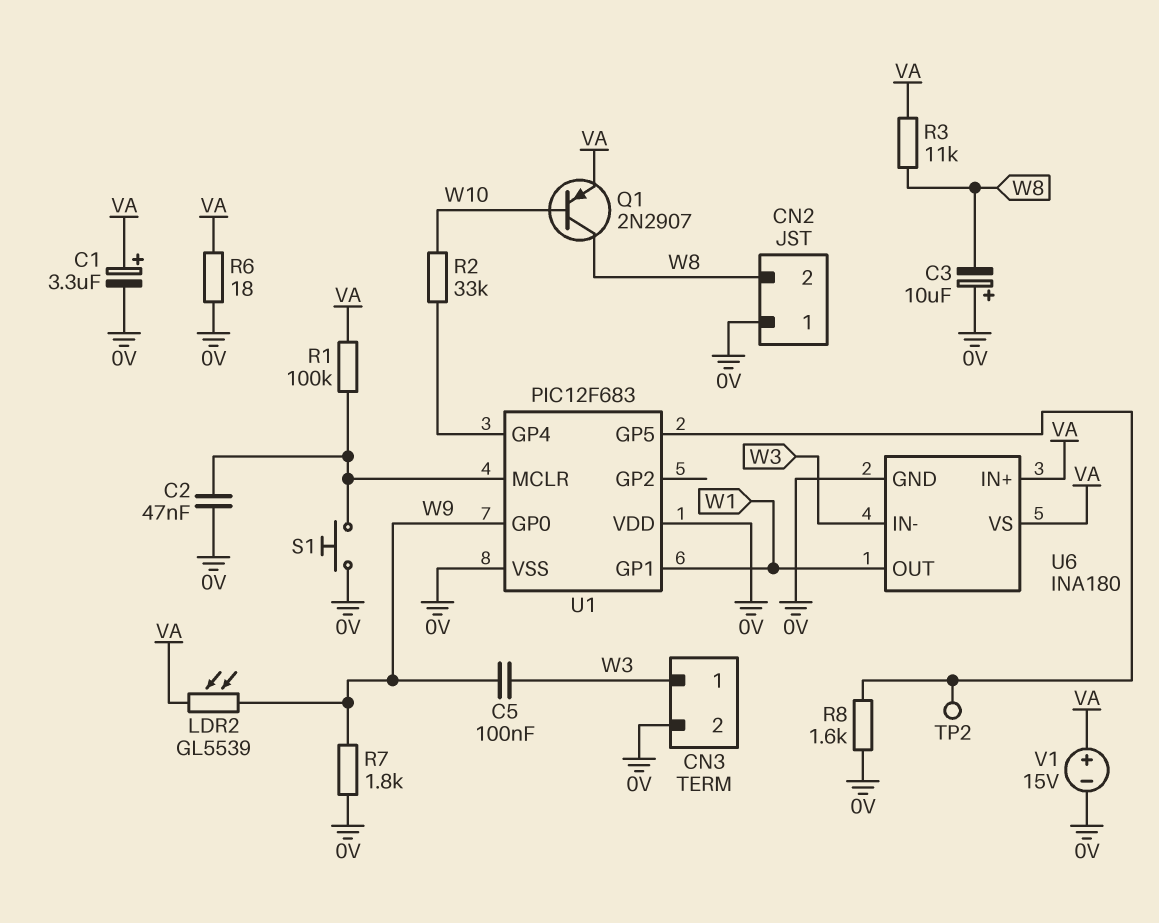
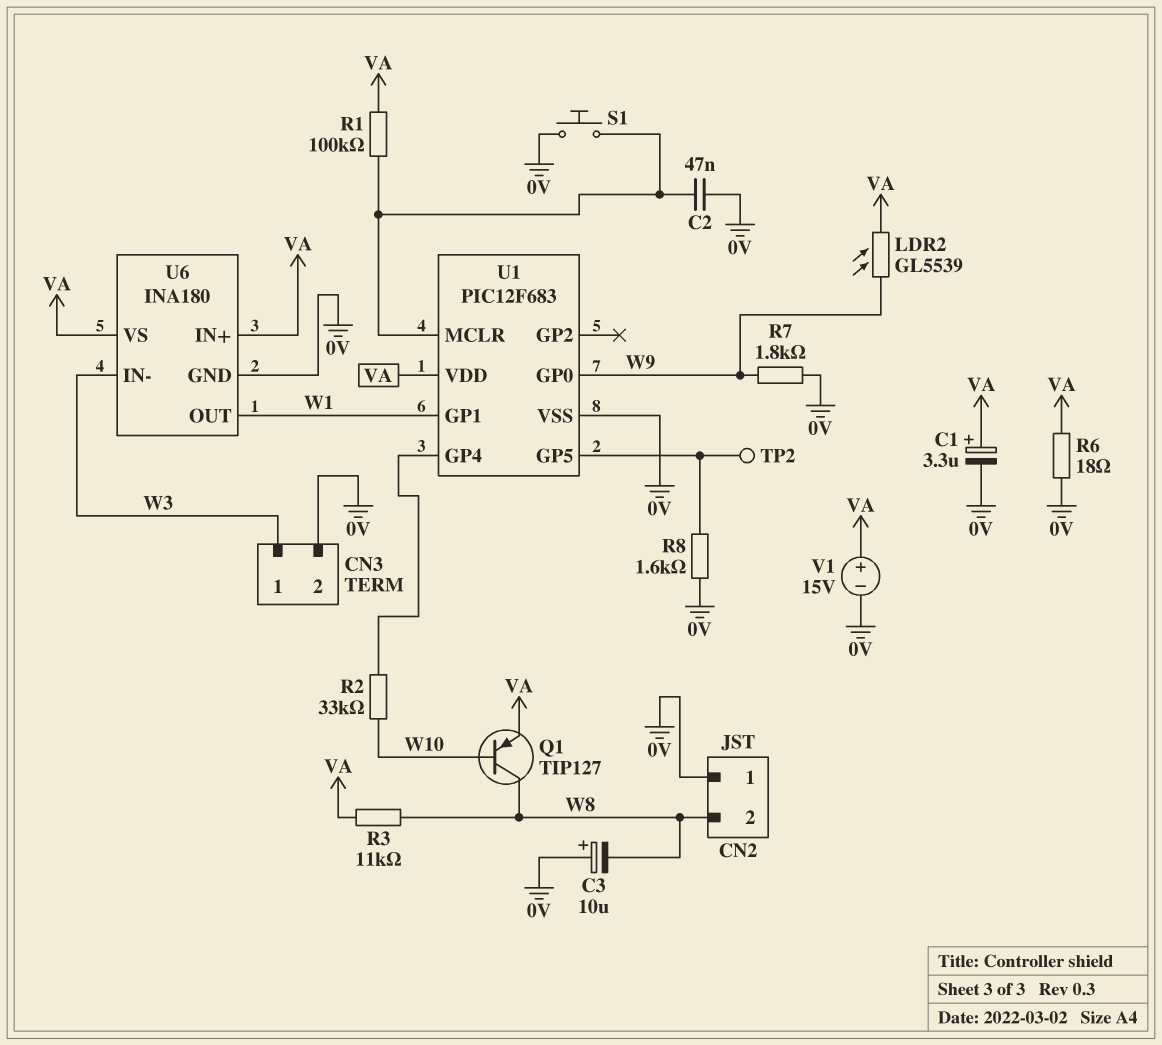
C5: 100nF (W3, W9) -> none
Q1: PNP 2N2907 (B W10, C W8, E VA) -> PNP TIP127 (B W10, C W8, E VA)
U1 pin VDD: 0V -> VA

